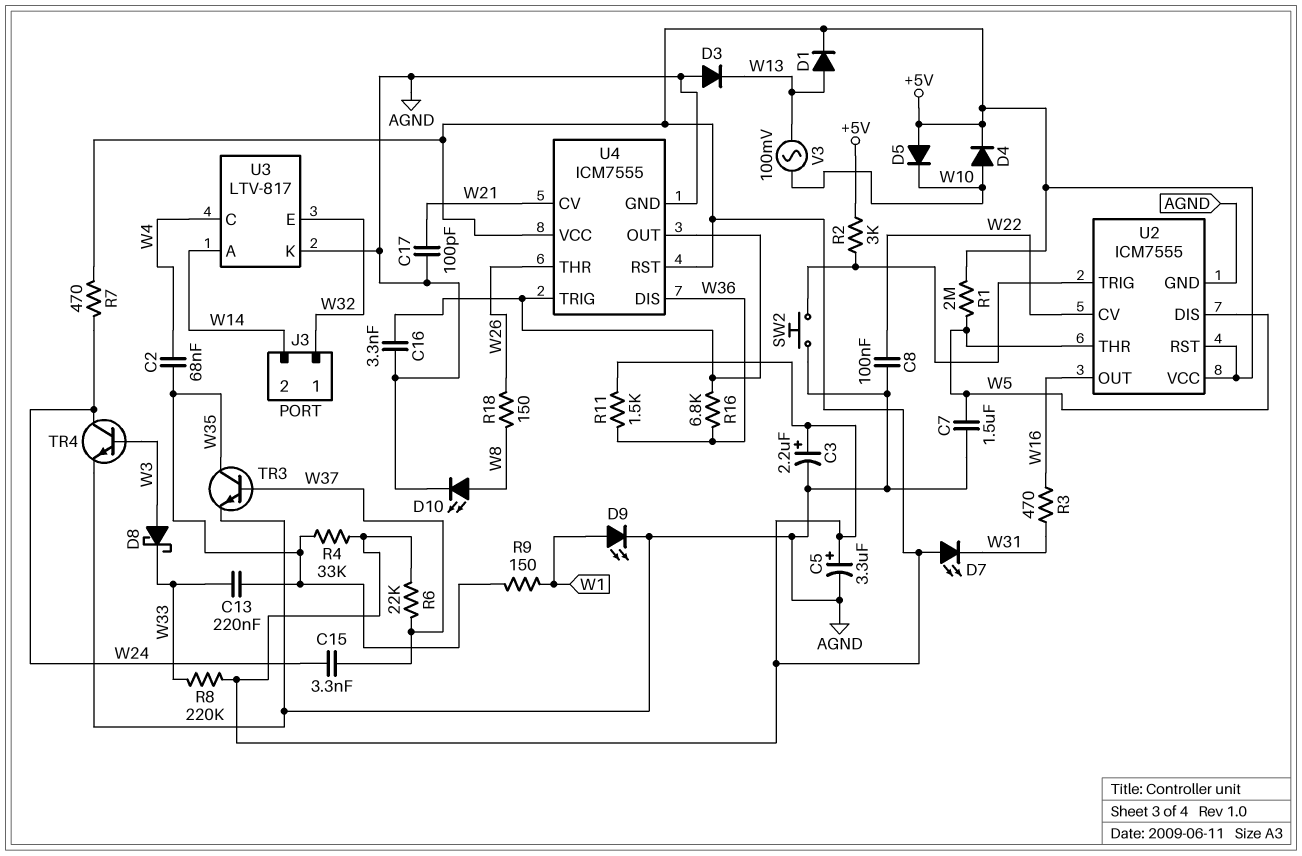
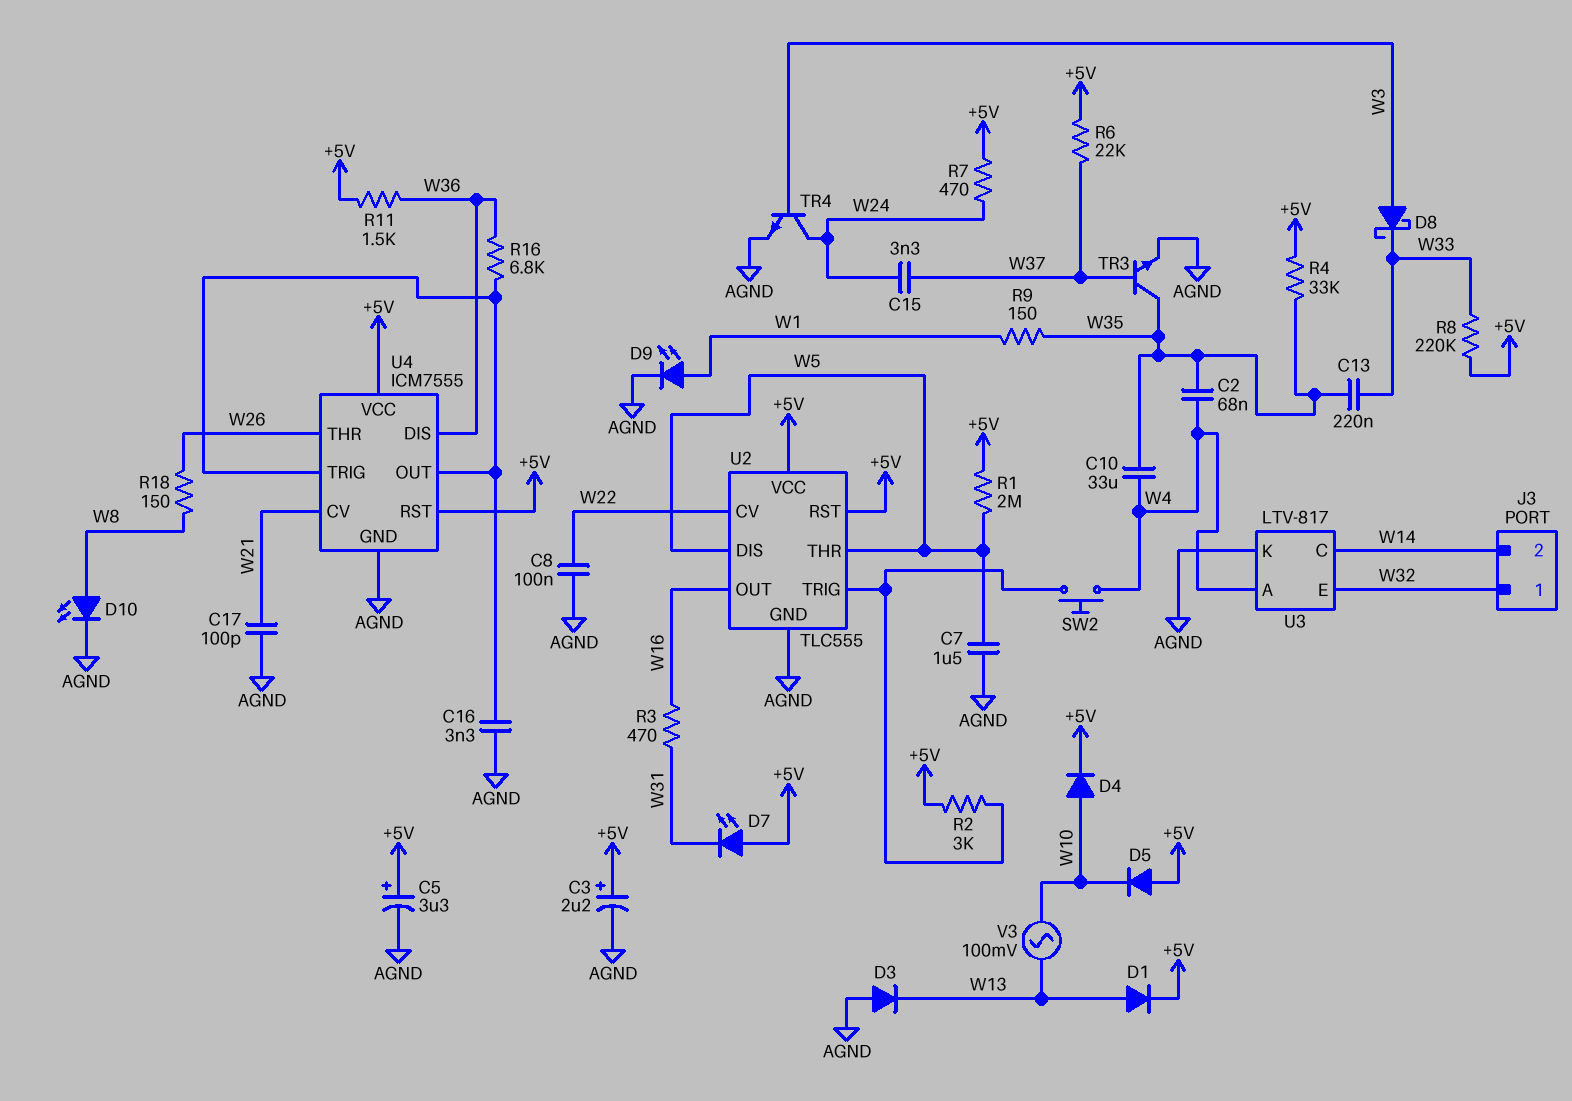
C10: none -> 33uF (W4, W35)
SW2: button (AGND, U2/TRIG) -> button (U2/TRIG, W4)
U2: ICM7555 -> TLC555
U3 pin A: W14 -> W4
U3 pin C: W4 -> W14

